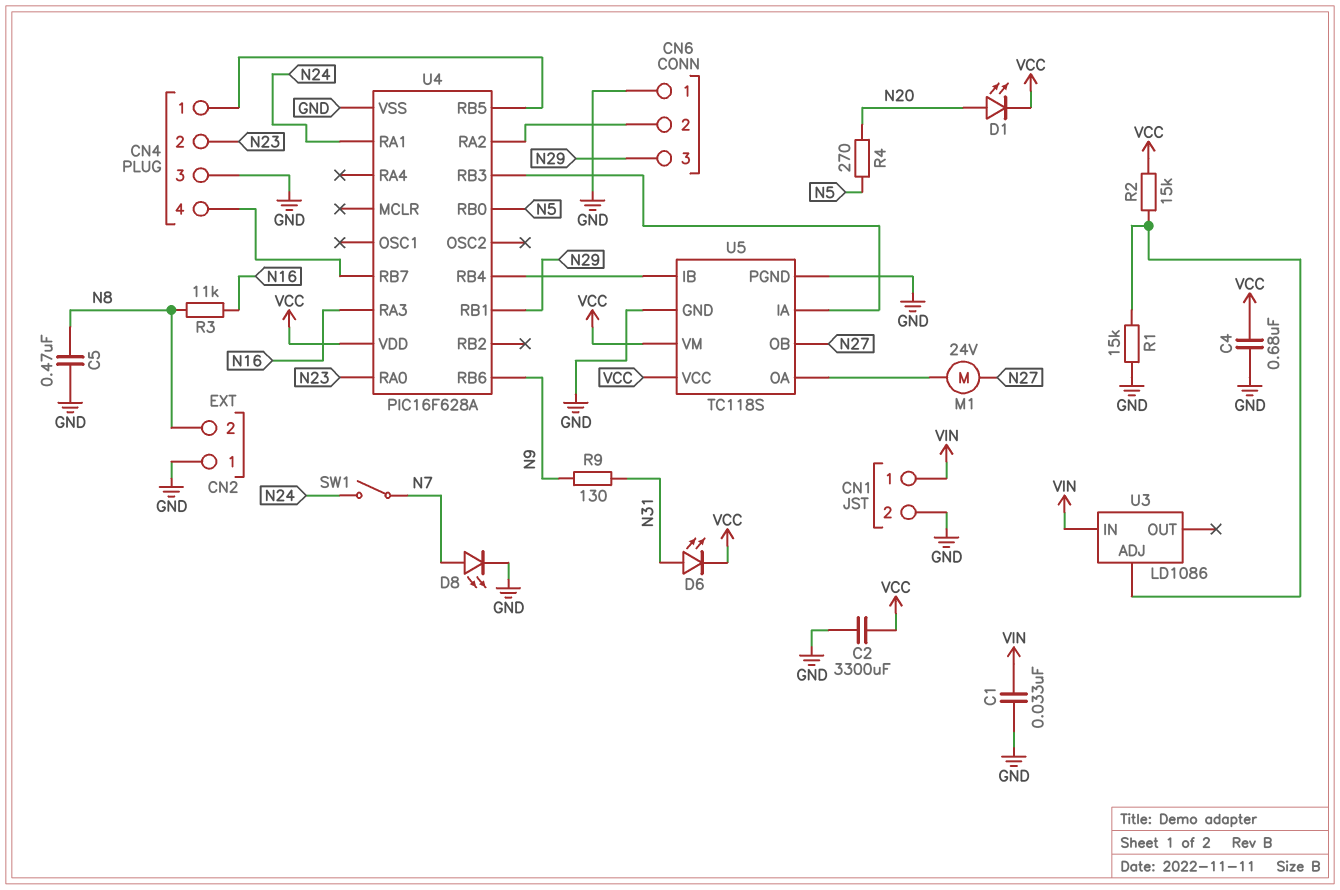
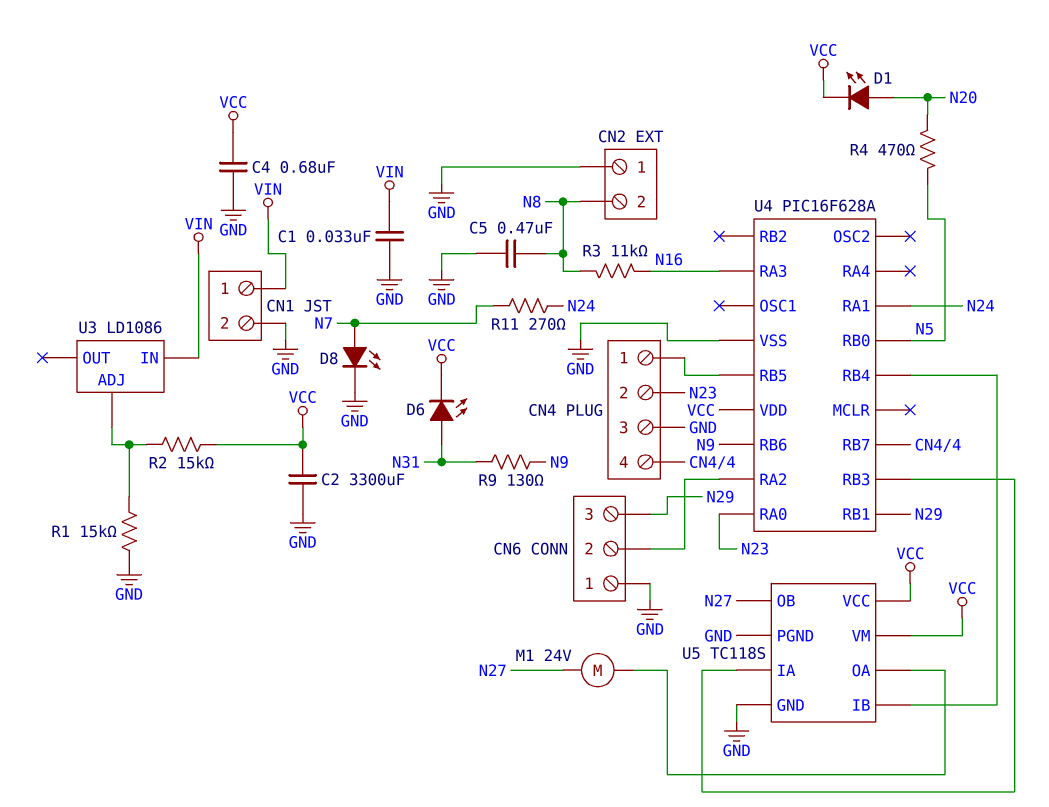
R4: 270 (N5, N20) -> 470 (N5, N20)
R11: none -> 270 (N7, N24)
SW1: switch (N7, N24) -> none

